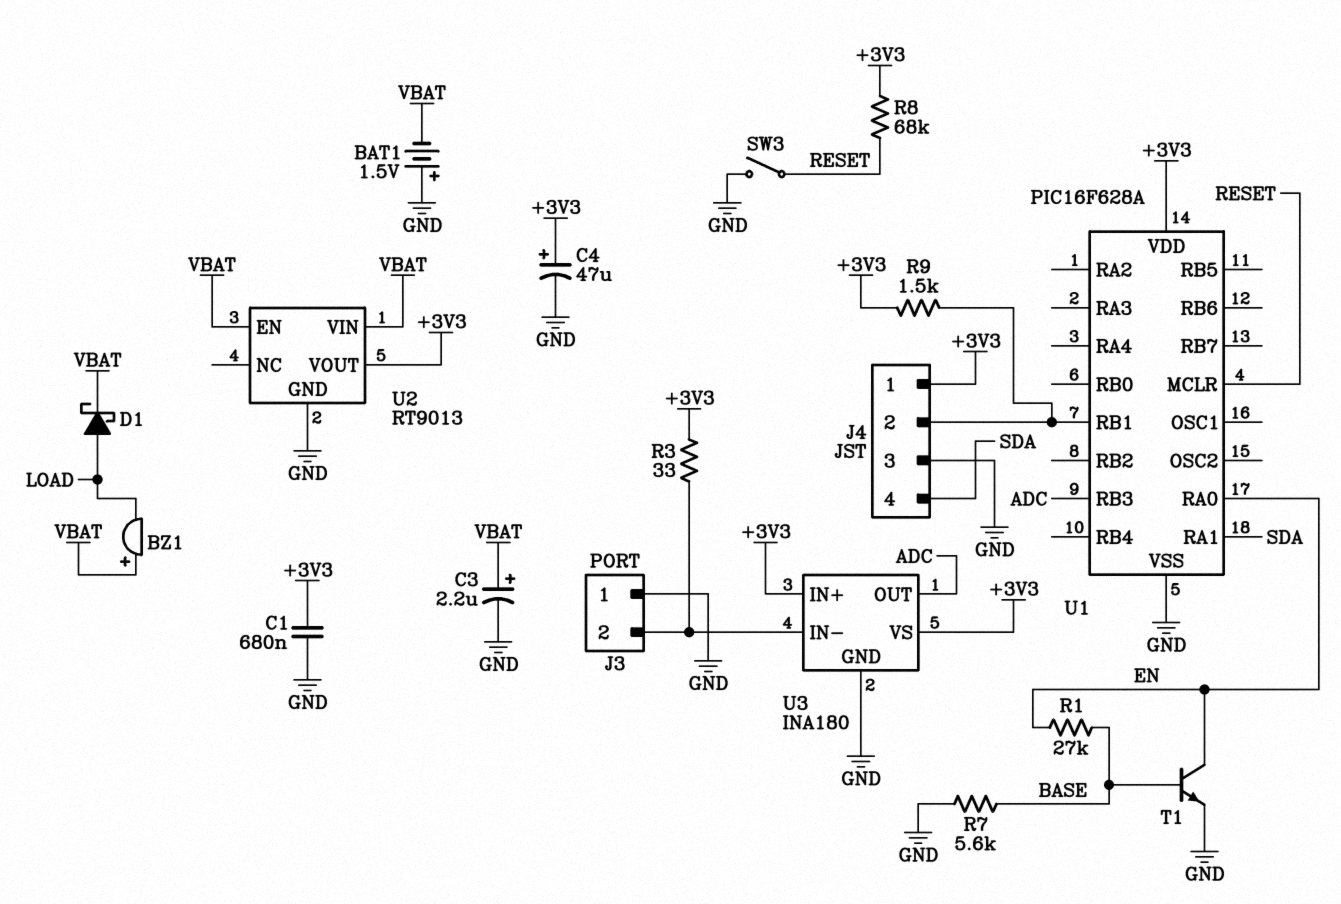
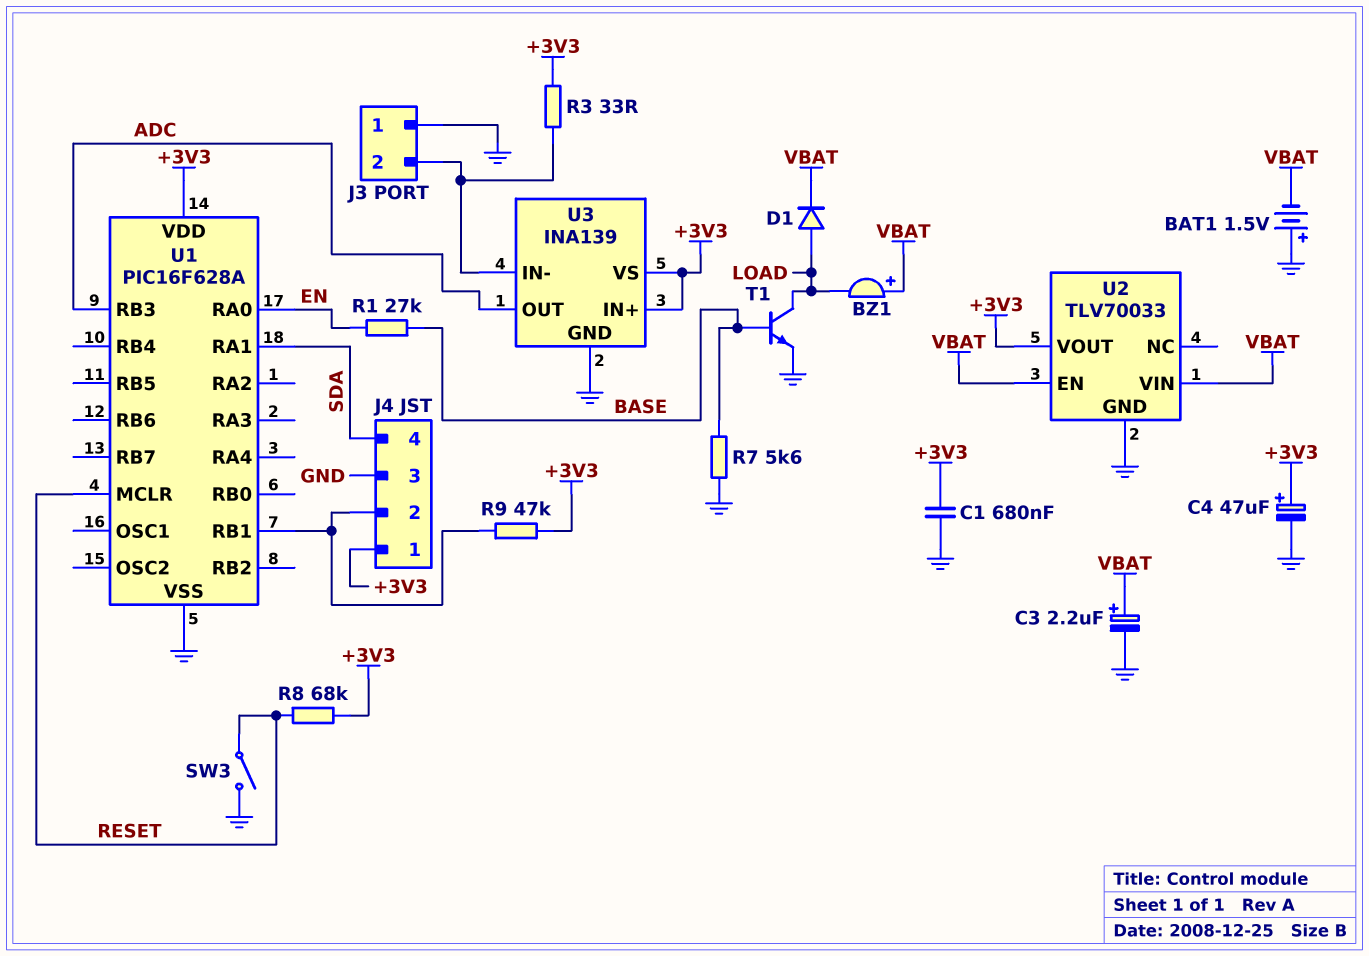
D1: schottky (A LOAD, K VBAT) -> diode (A LOAD, K VBAT)
R9: 1.5k (+3V3, J4/2) -> 47k (+3V3, J4/2)
T1: NPN (B BASE, C EN, E GND) -> NPN (B BASE, C LOAD, E GND)
U2: RT9013 -> TLV70033
U3: INA180 -> INA139

